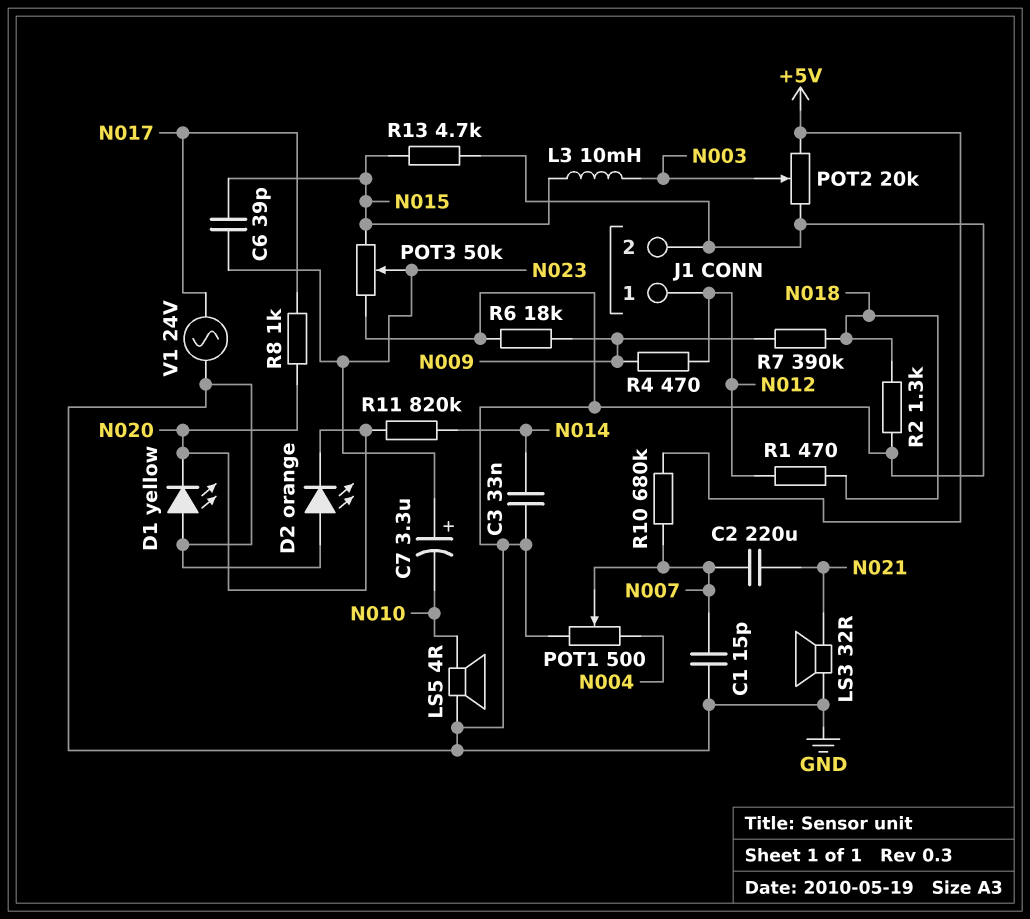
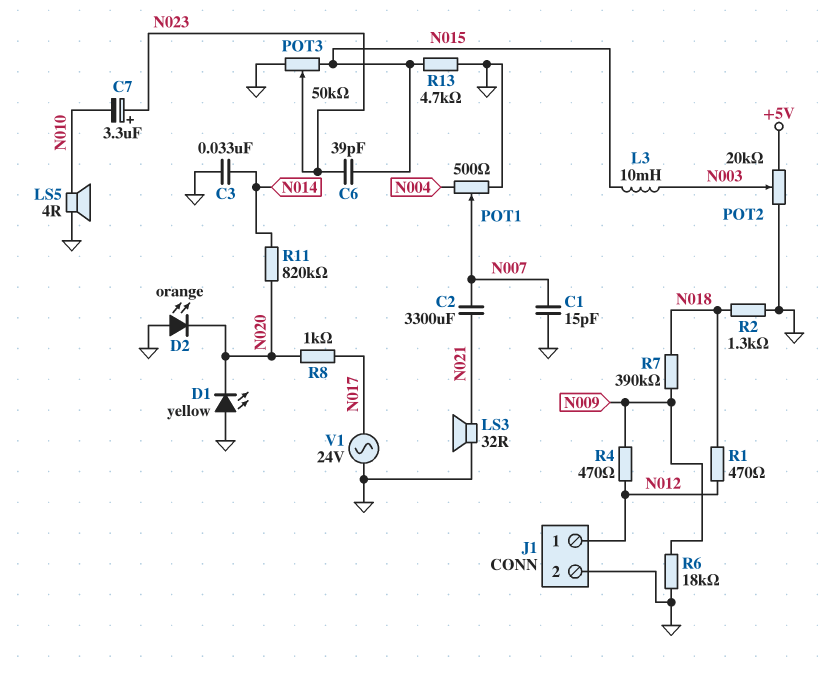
C2: 220uF (N007, N021) -> 3300uF (N007, N021)
R10: 680k (+5V, N007) -> none

